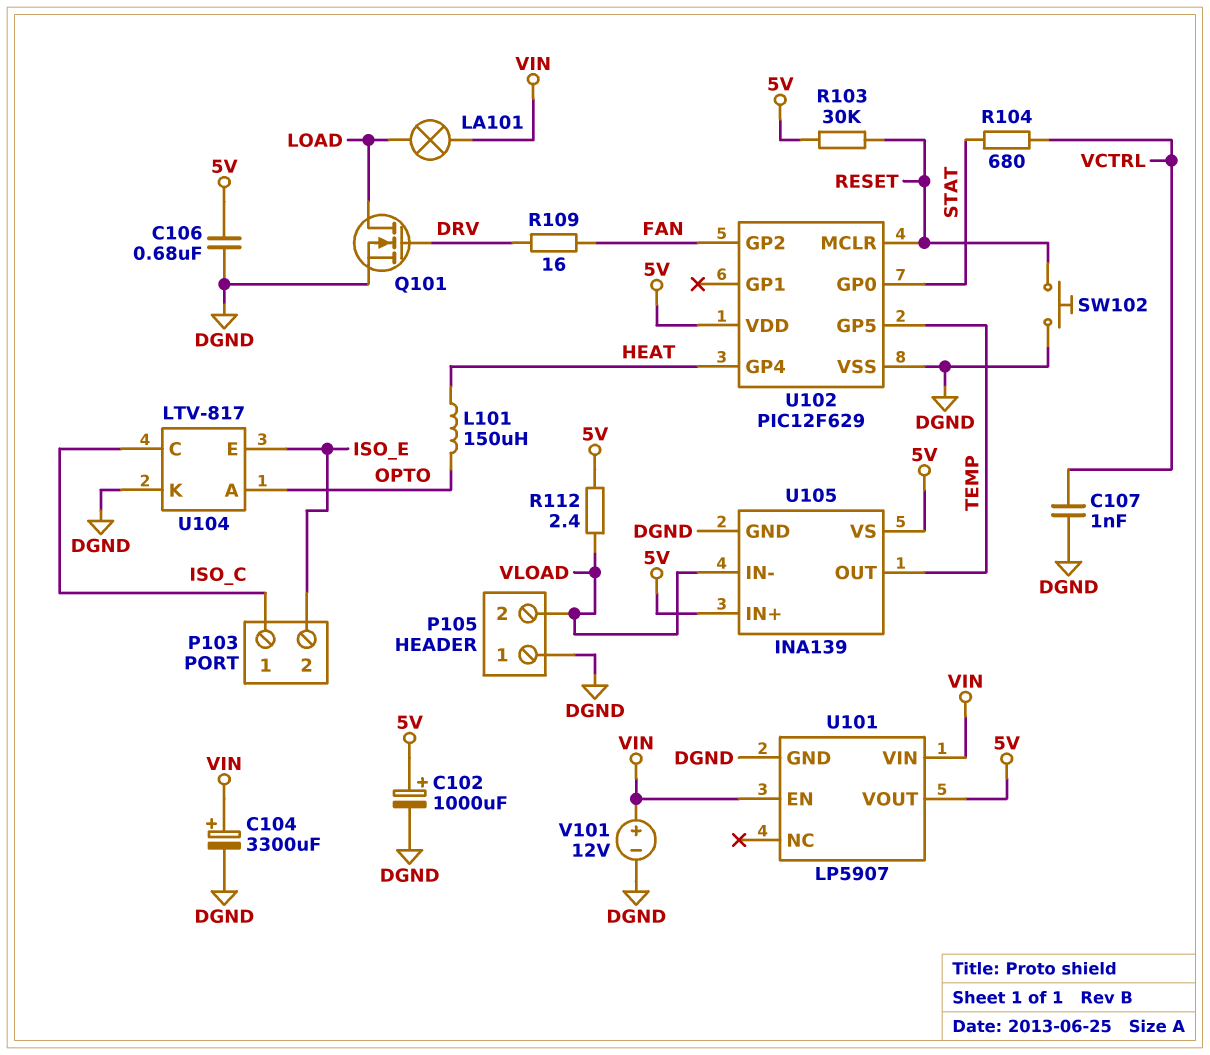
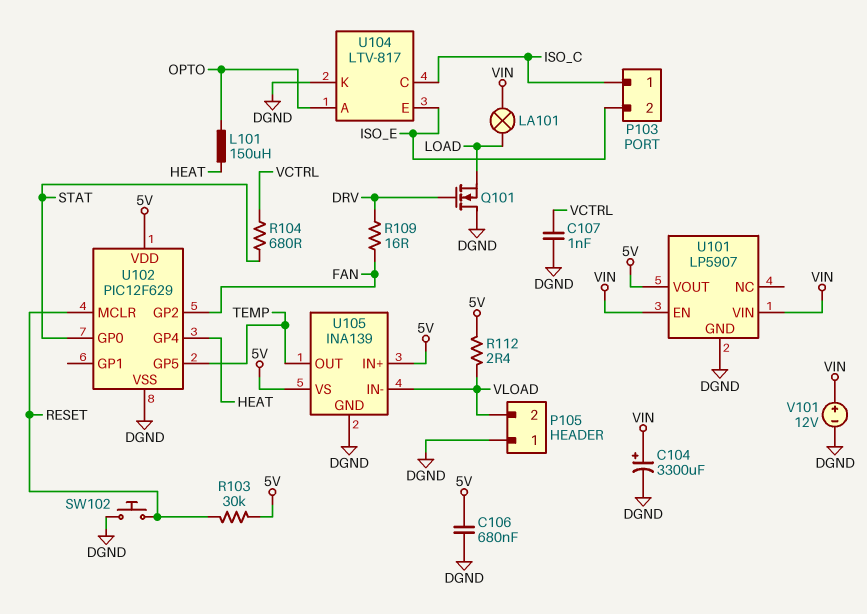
C102: 1000uF (plus 5V, minus DGND) -> none
Q101: NMOS (G DRV, D LOAD, S DGND) -> NMOS (G DRV, D DGND, S LOAD)

